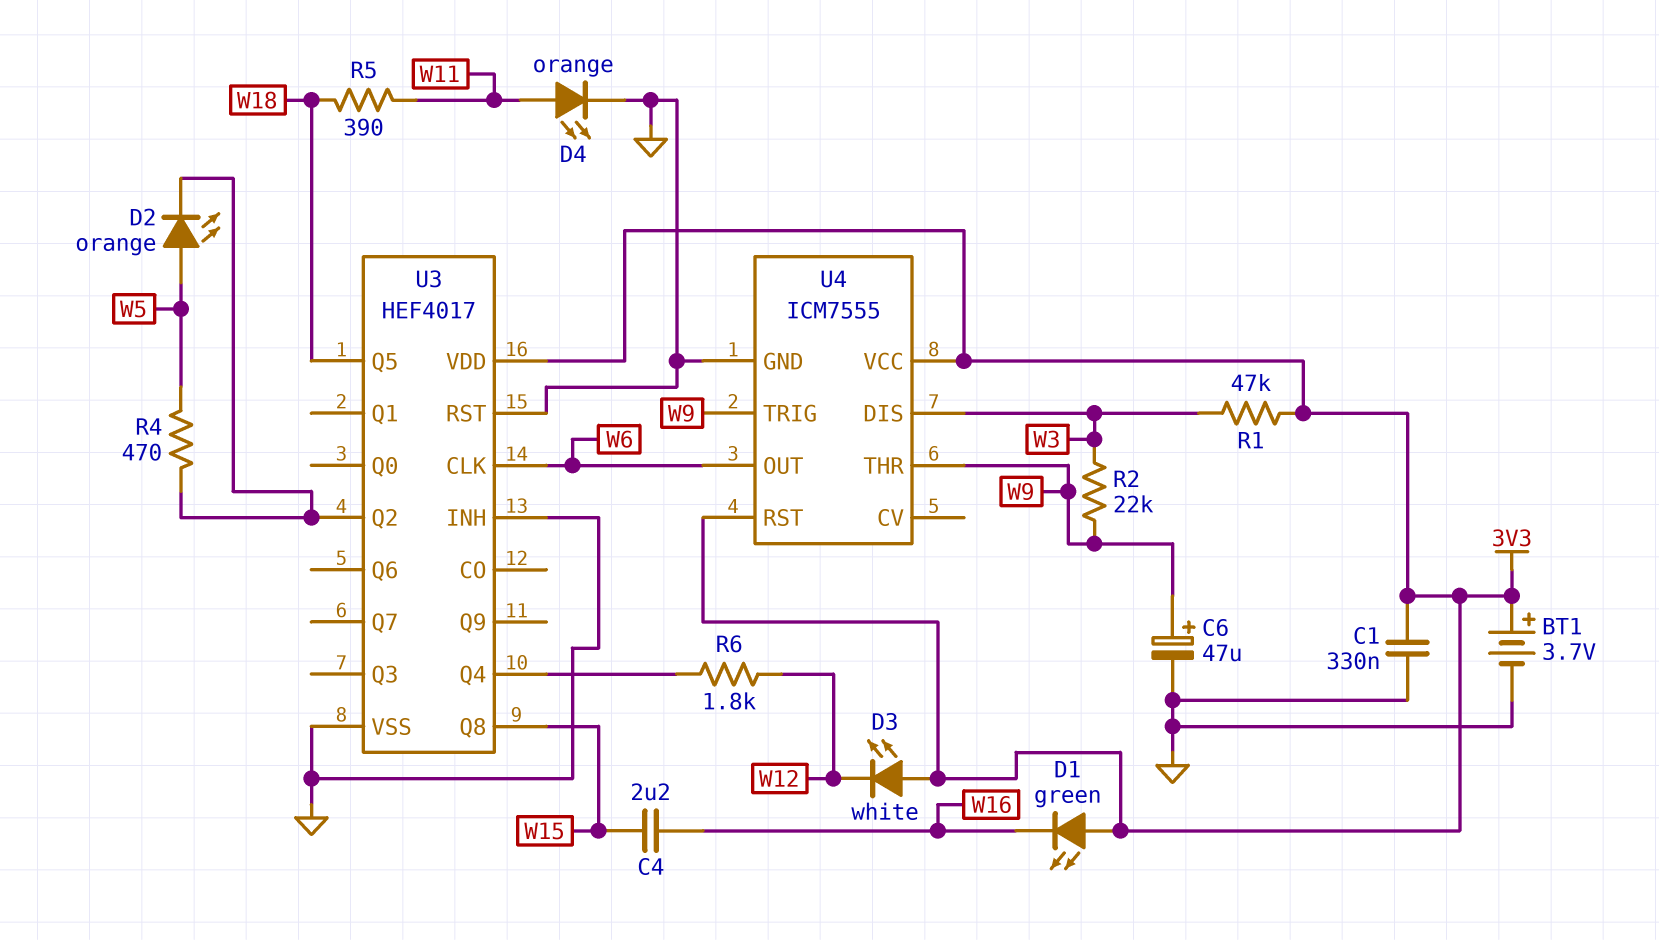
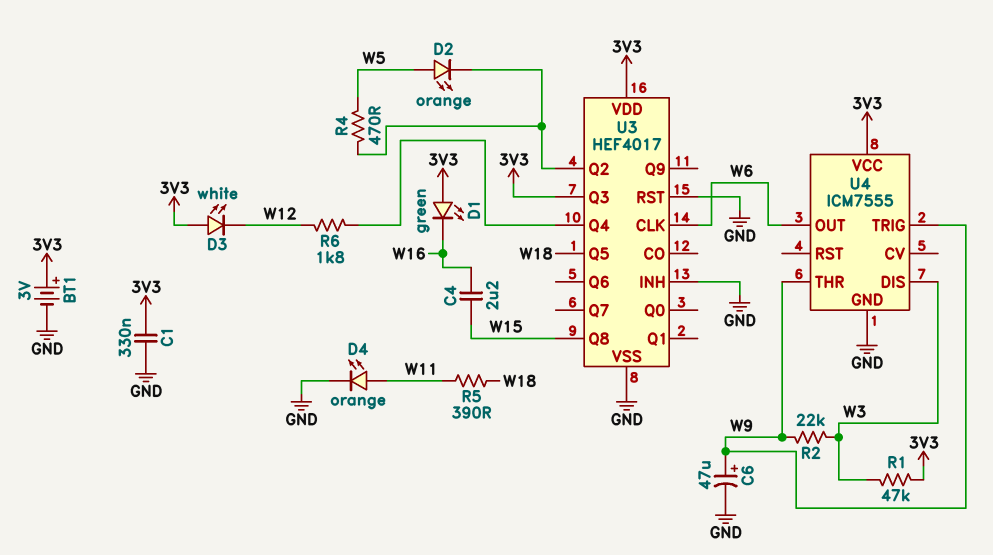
BT1: 3.7V (plus 3V3, minus GND) -> 3V (plus 3V3, minus GND)
U3 pin Q3: none -> 3V3
U4 pin RST: 3V3 -> none

